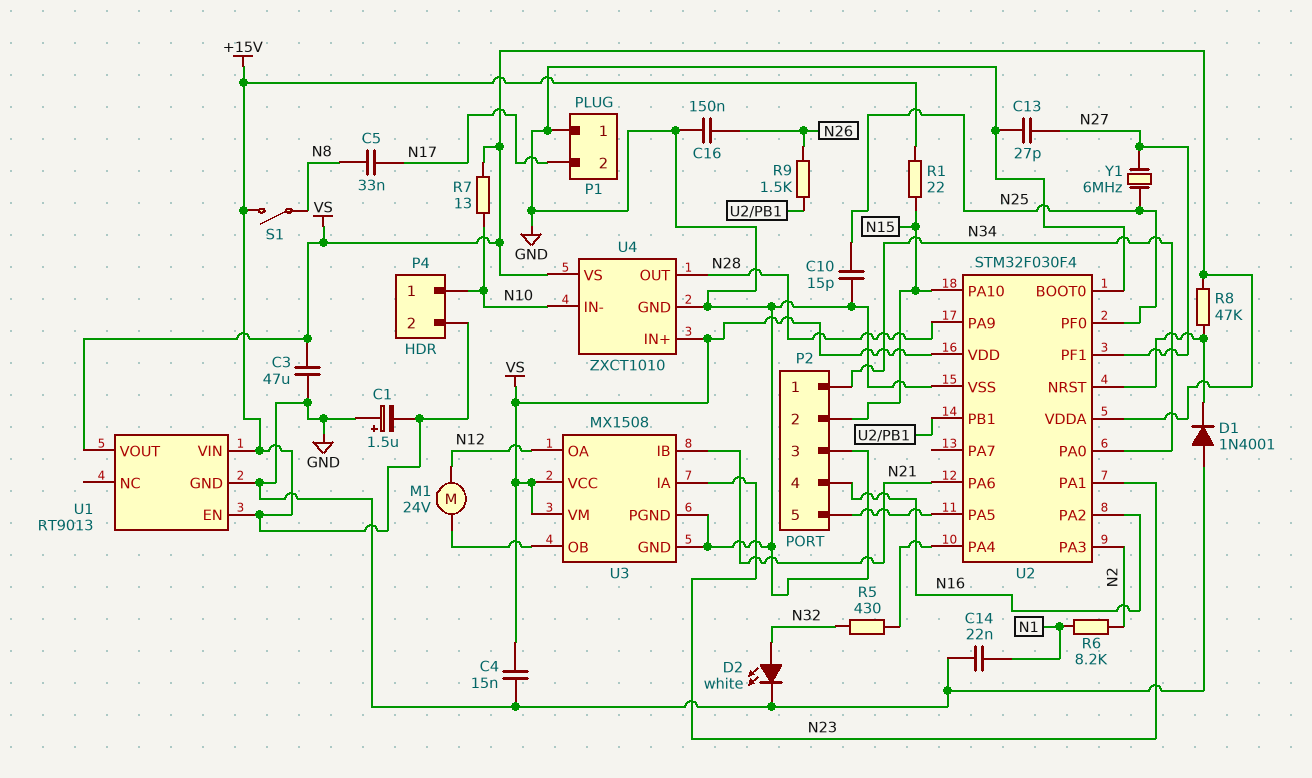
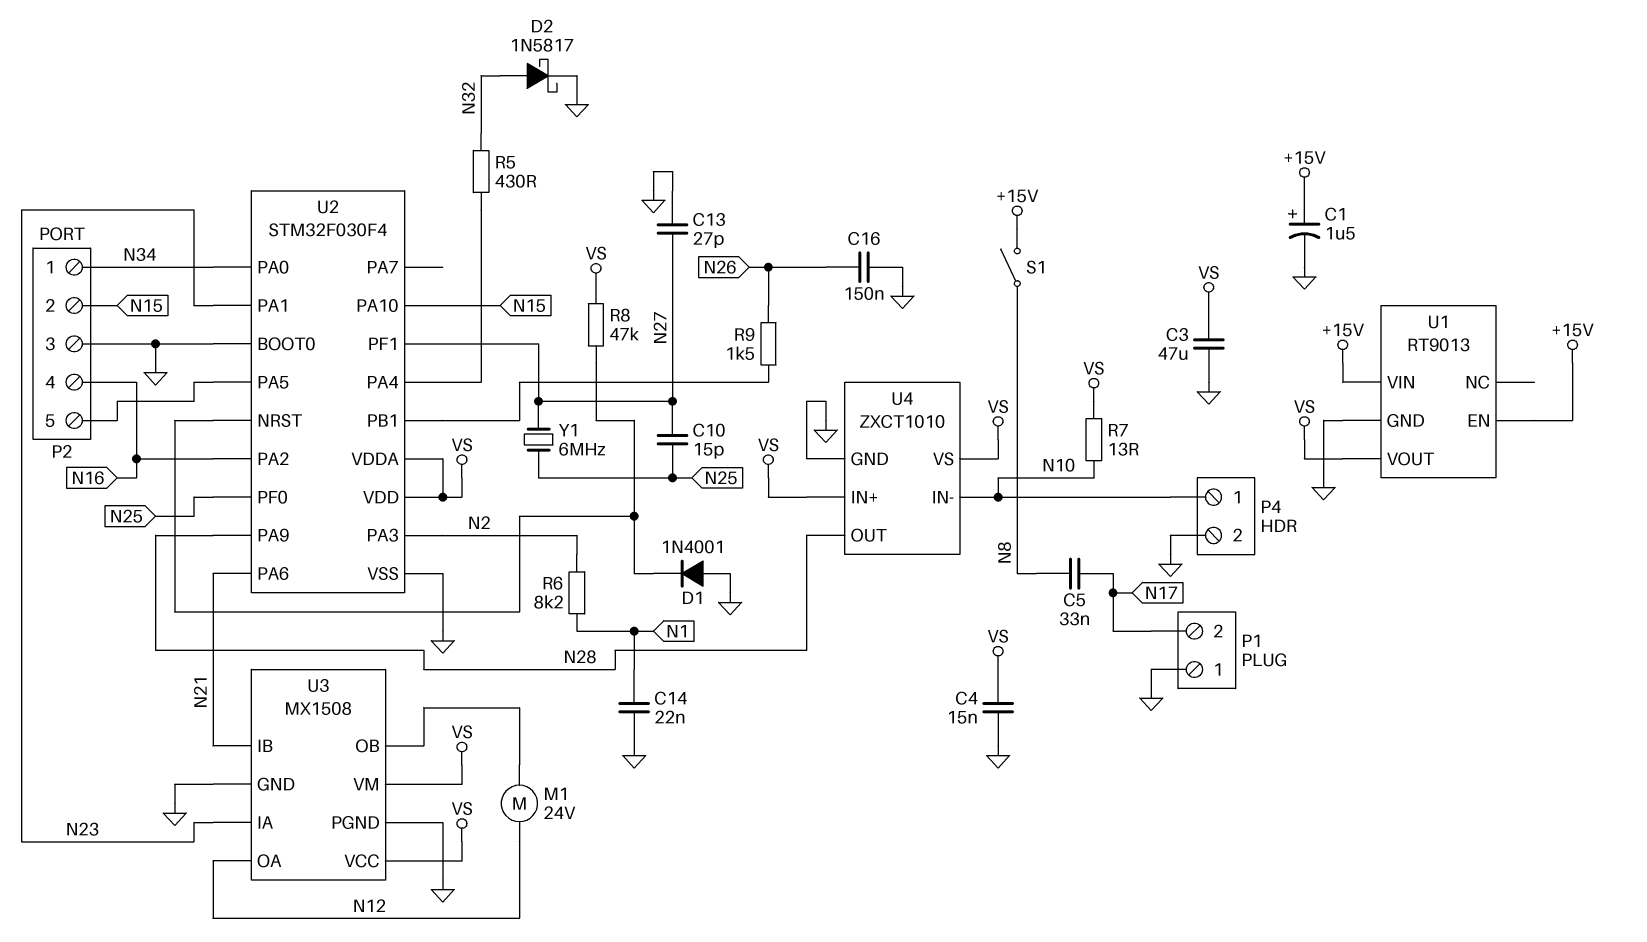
C1: 1.5uF (plus GND, minus +15V) -> 1.5uF (plus +15V, minus GND)
C10: 15pF (GND, N25) -> 15pF (N25, N27)
D2: LED white (A N32, K GND) -> schottky 1N5817 (A N32, K GND)
P4 pin 2: +15V -> GND
R1: 22 (+15V, N15) -> none

